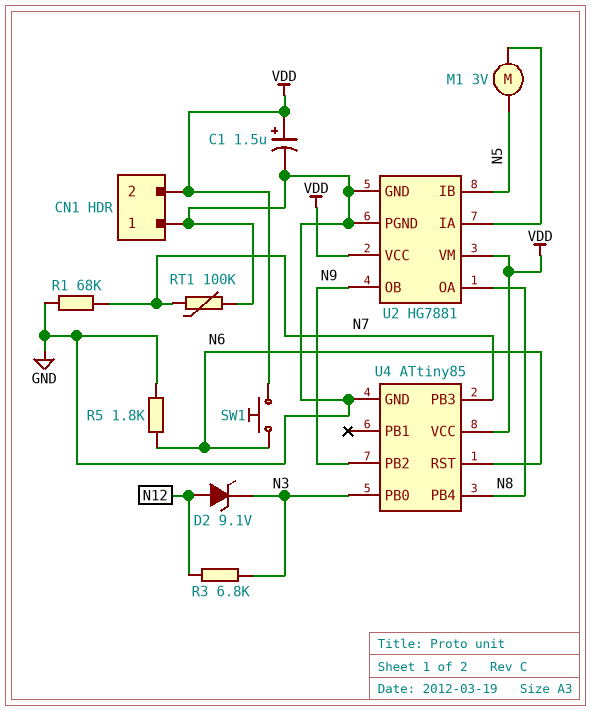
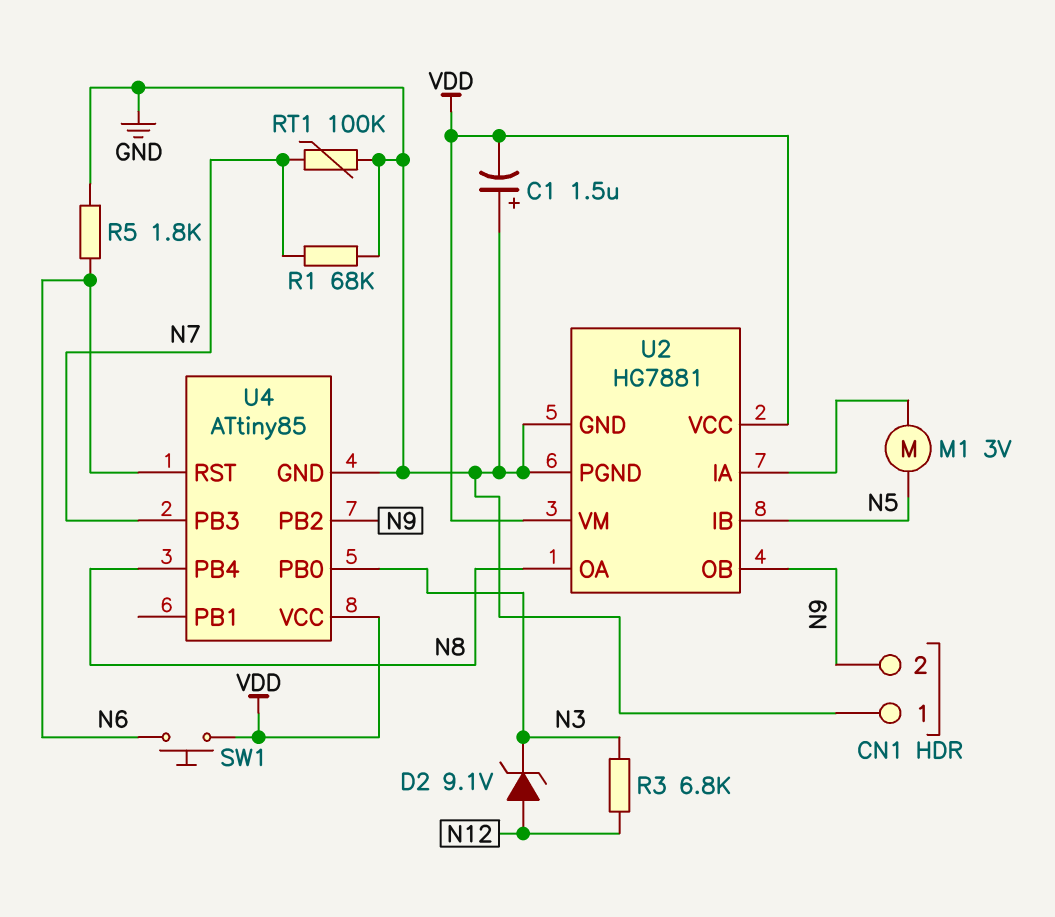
C1: 1.5uF (plus VDD, minus GND) -> 1.5uF (plus GND, minus VDD)
CN1 pin 2: VDD -> N9

